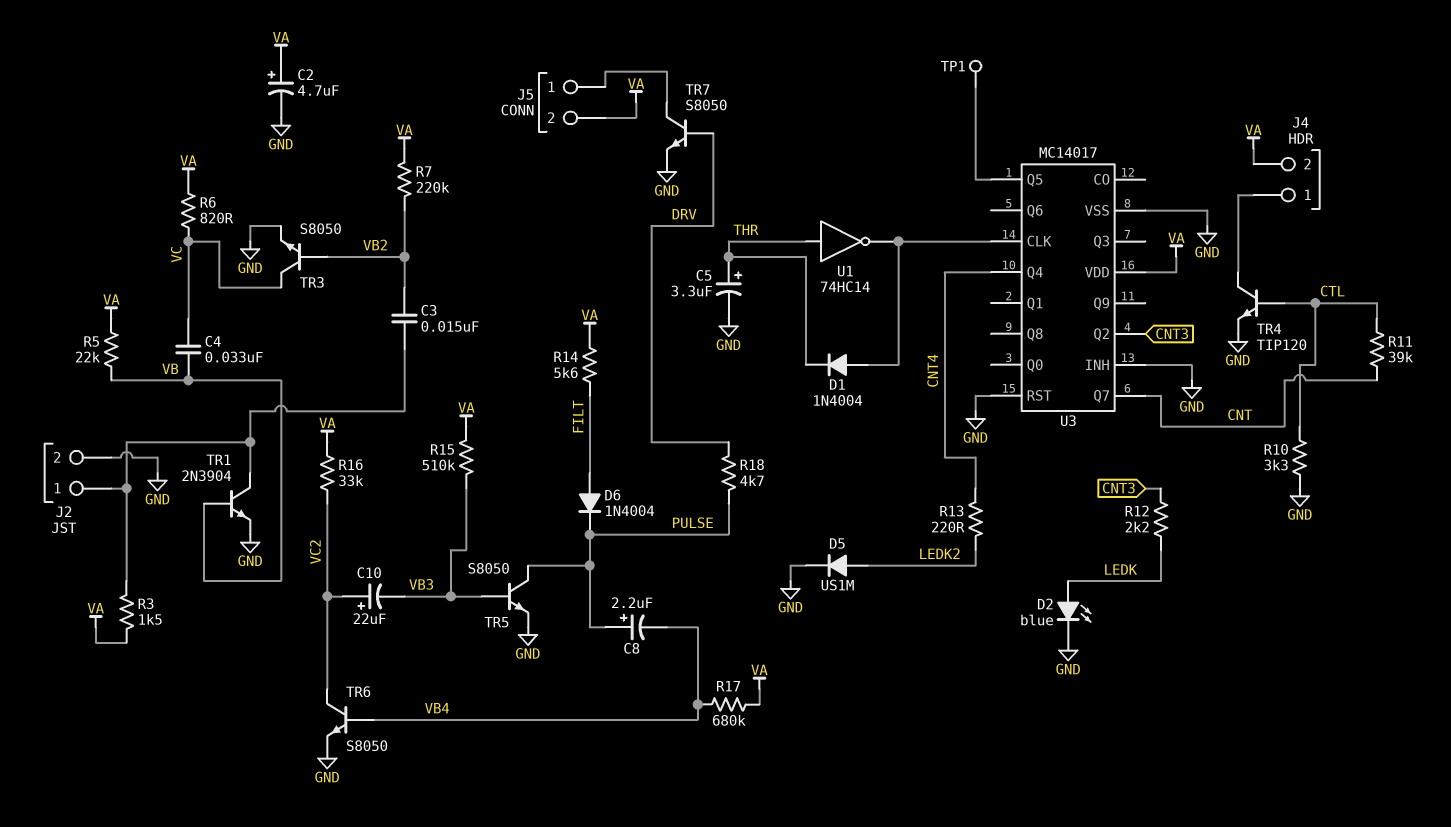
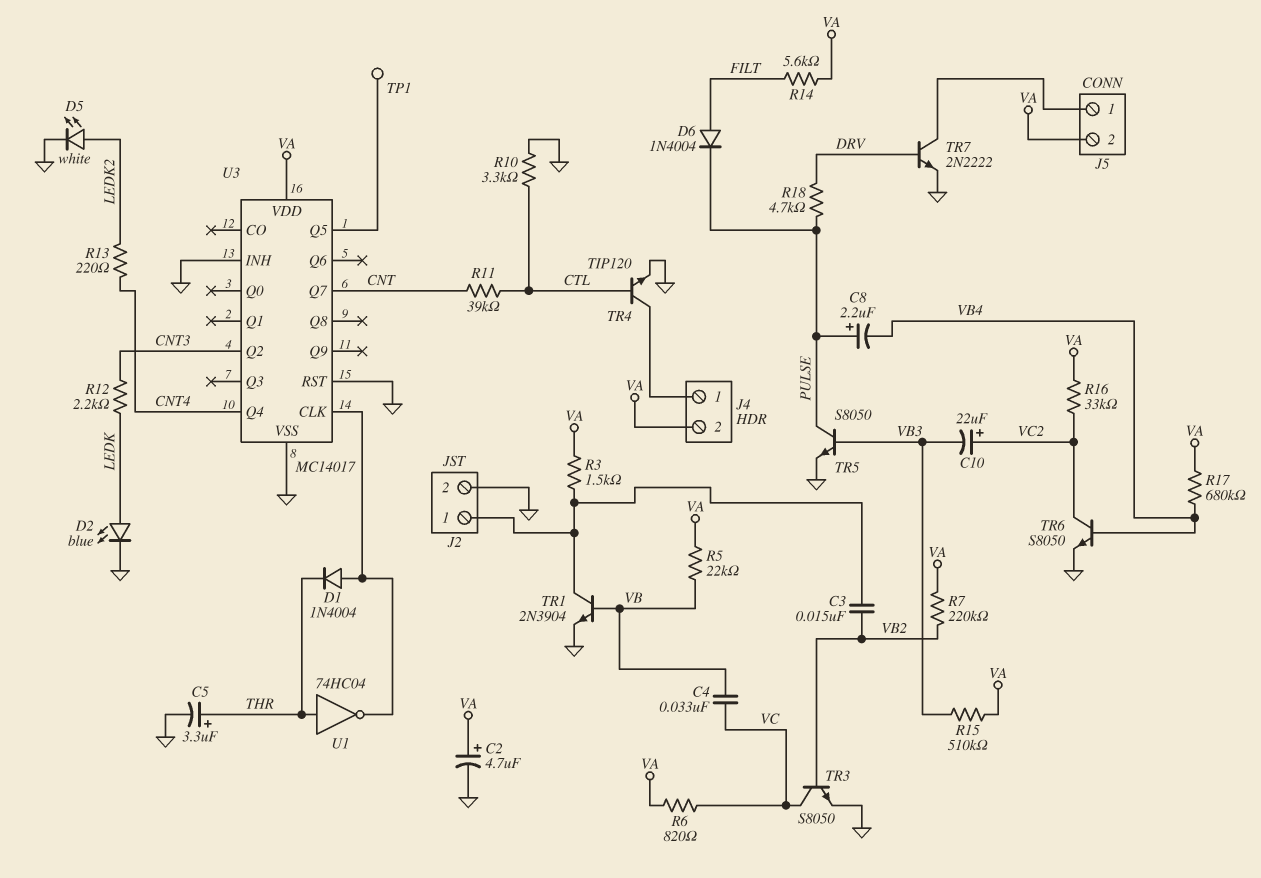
D5: diode US1M (A LEDK2, K GND) -> LED white (A LEDK2, K GND)
TR7: NPN S8050 (B DRV, C J5/1, E GND) -> NPN 2N2222 (B DRV, C J5/1, E GND)
U1: NOT 74HC14 (in THR, out U3/CLK) -> NOT 74HC04 (in THR, out U3/CLK)

